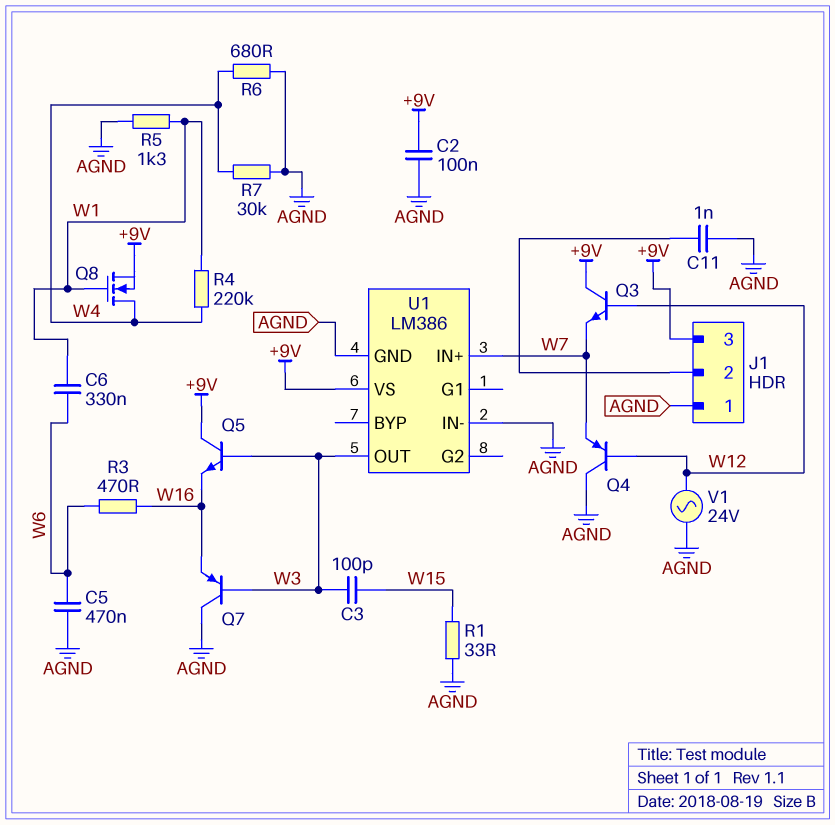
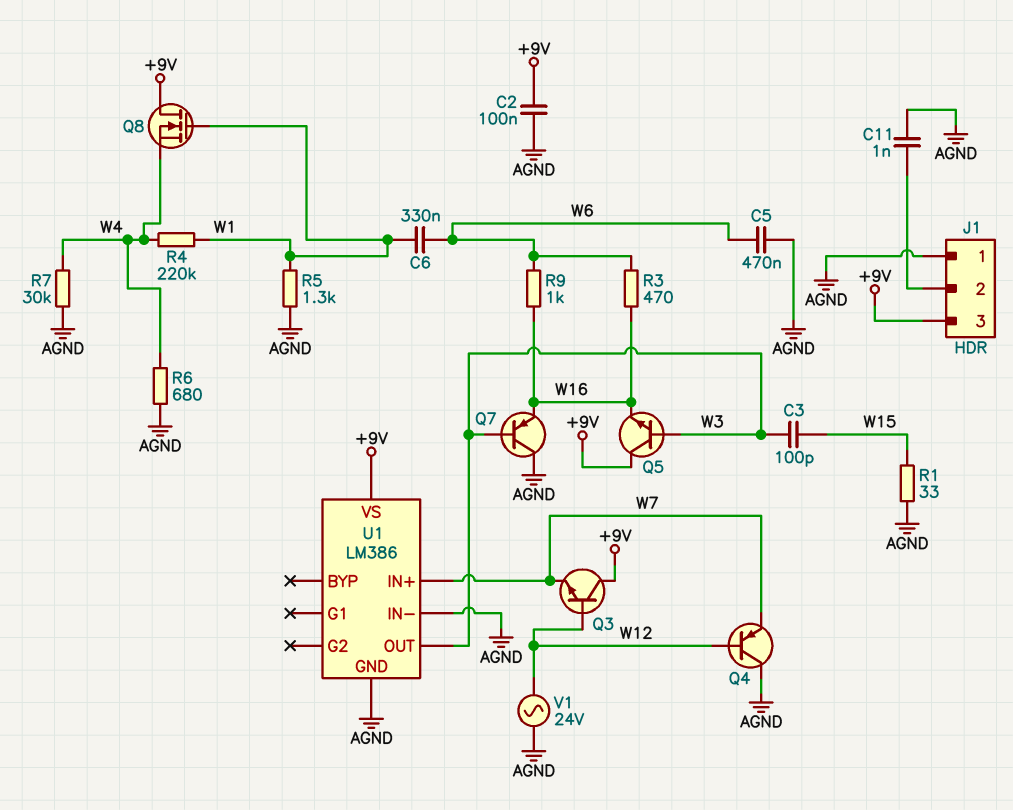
Q8: NMOS (G W1, D W4, S +9V) -> NMOS (G W1, D +9V, S W4)
R9: none -> 1k (W6, W16)

